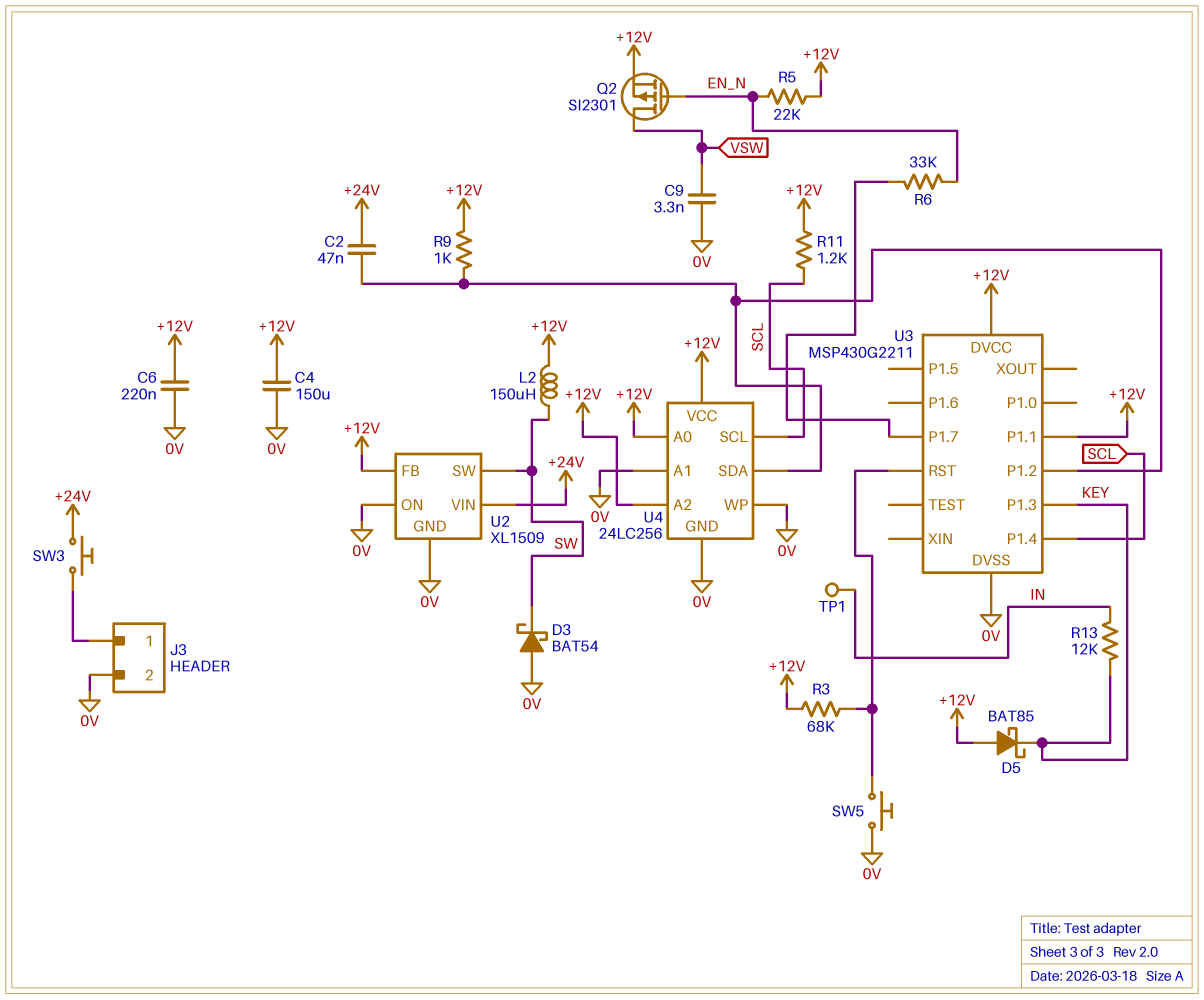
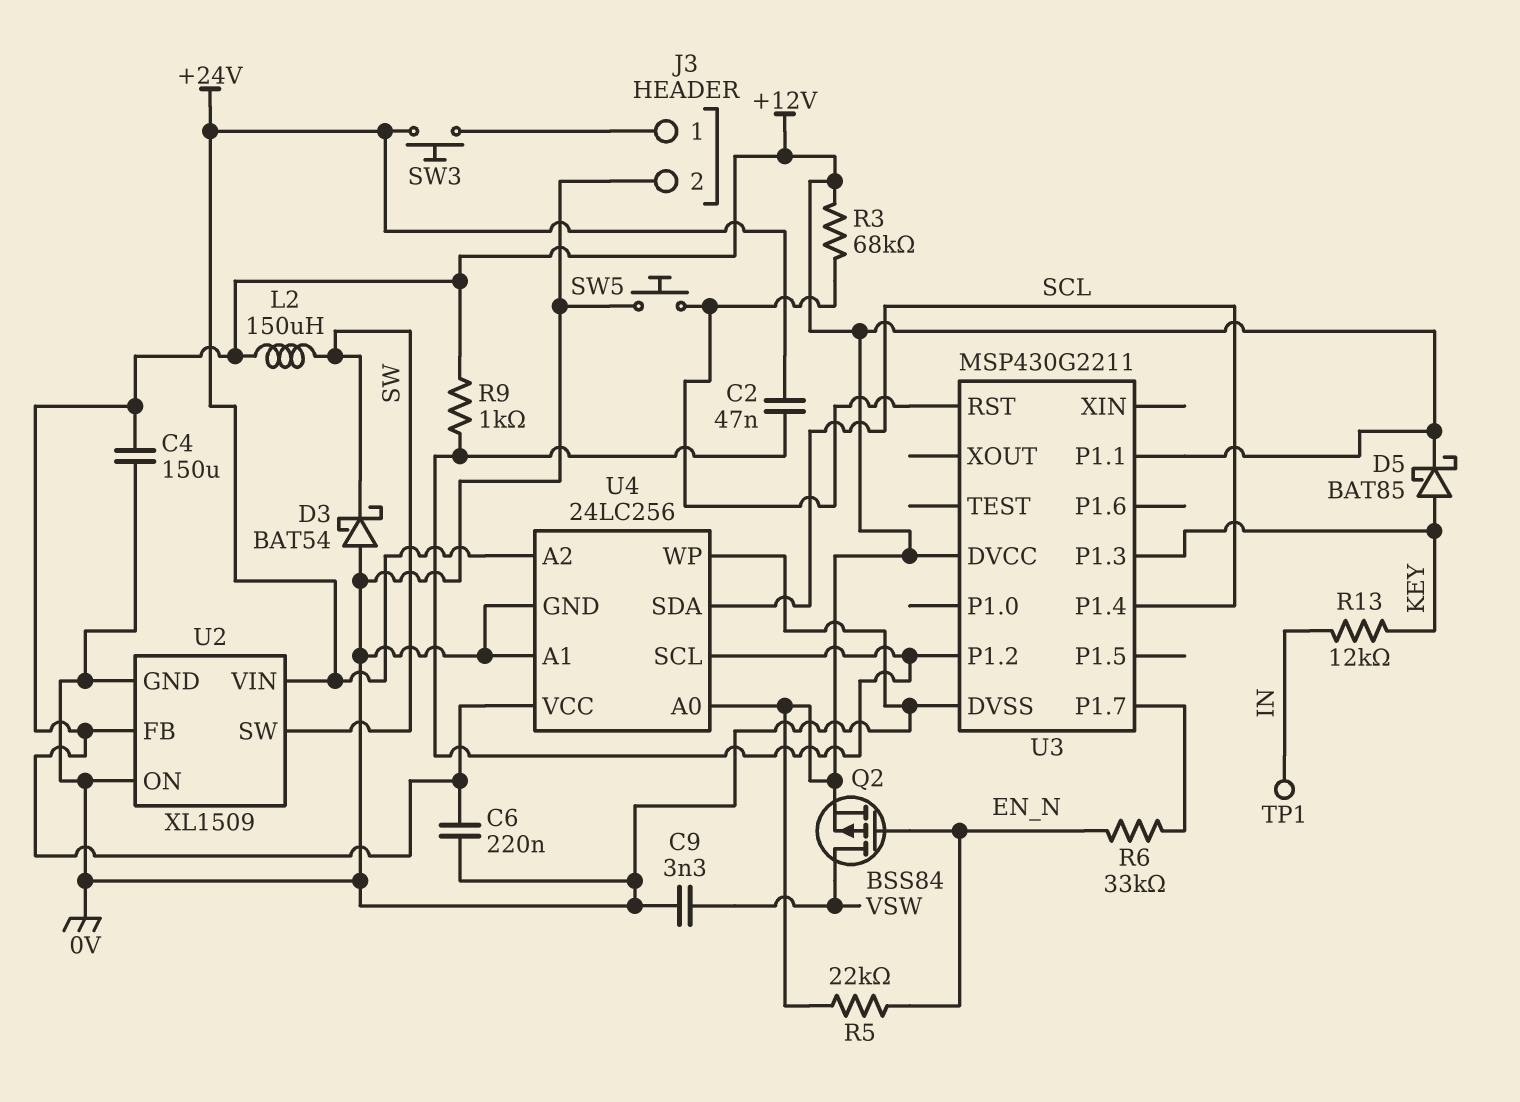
D5: schottky BAT85 (A +12V, K KEY) -> schottky BAT85 (A KEY, K +12V)
Q2: PMOS SI2301 (G EN_N, D VSW, S +12V) -> PMOS BSS84 (G EN_N, D VSW, S +12V)
R11: 1.2k (+12V, SCL) -> none
U4 pin A2: +12V -> +24V
U4 pin SCL: SCL -> U3/P1.2
U4 pin SDA: U3/P1.2 -> SCL

